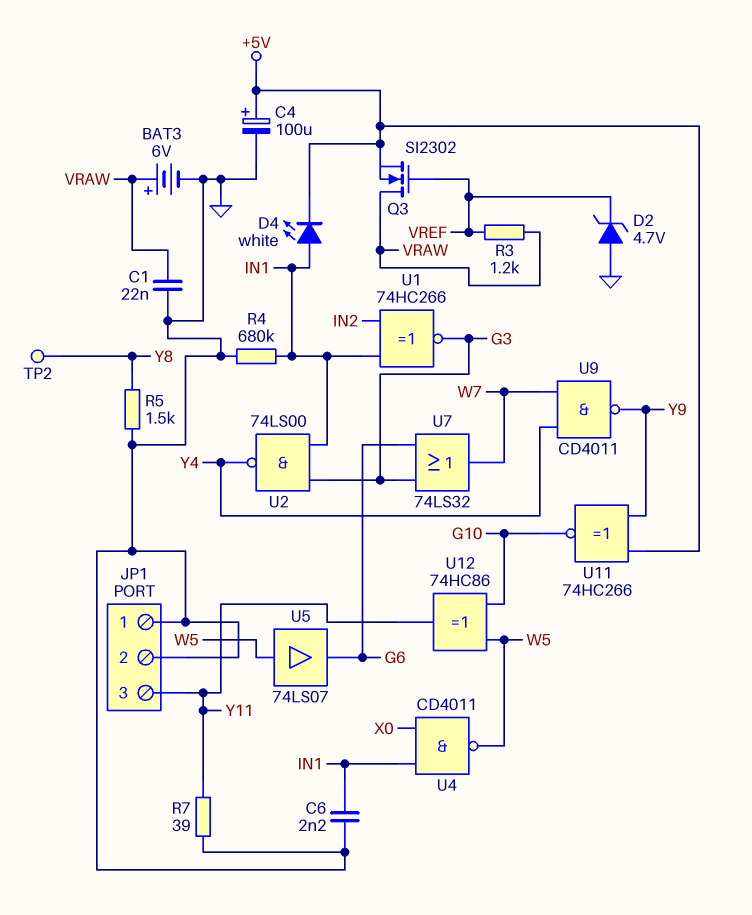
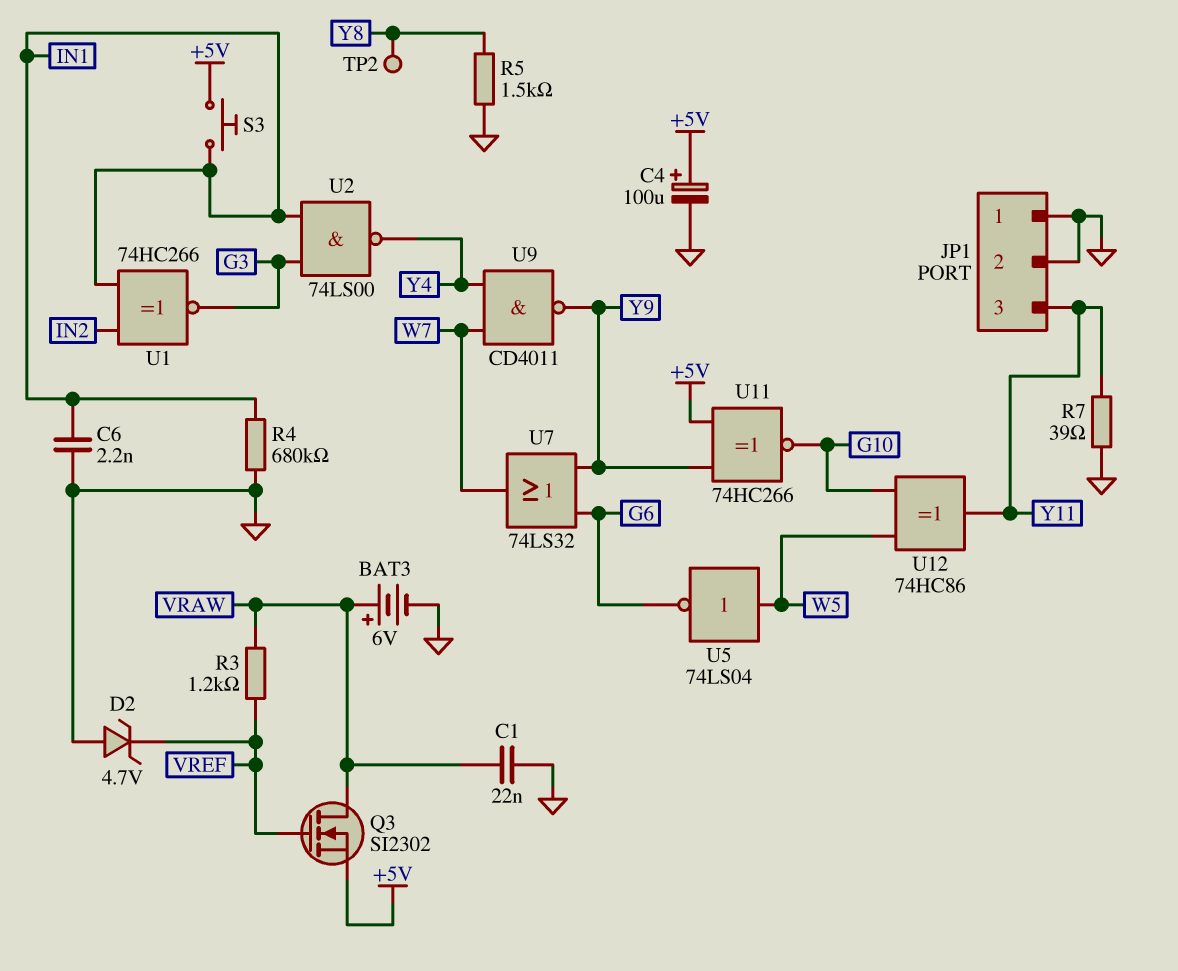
D4: LED white (A IN1, K +5V) -> none
S3: none -> button (+5V, IN1)
U4: NAND CD4011 (in IN1, in X0, out W5) -> none
U5: buffer 74LS07 (in W5, out G6) -> NOT 74LS04 (in W5, out G6)
U7: OR 74LS32 (in G3, in G6, out W7) -> OR 74LS32 (in G6, in Y9, out W7)

